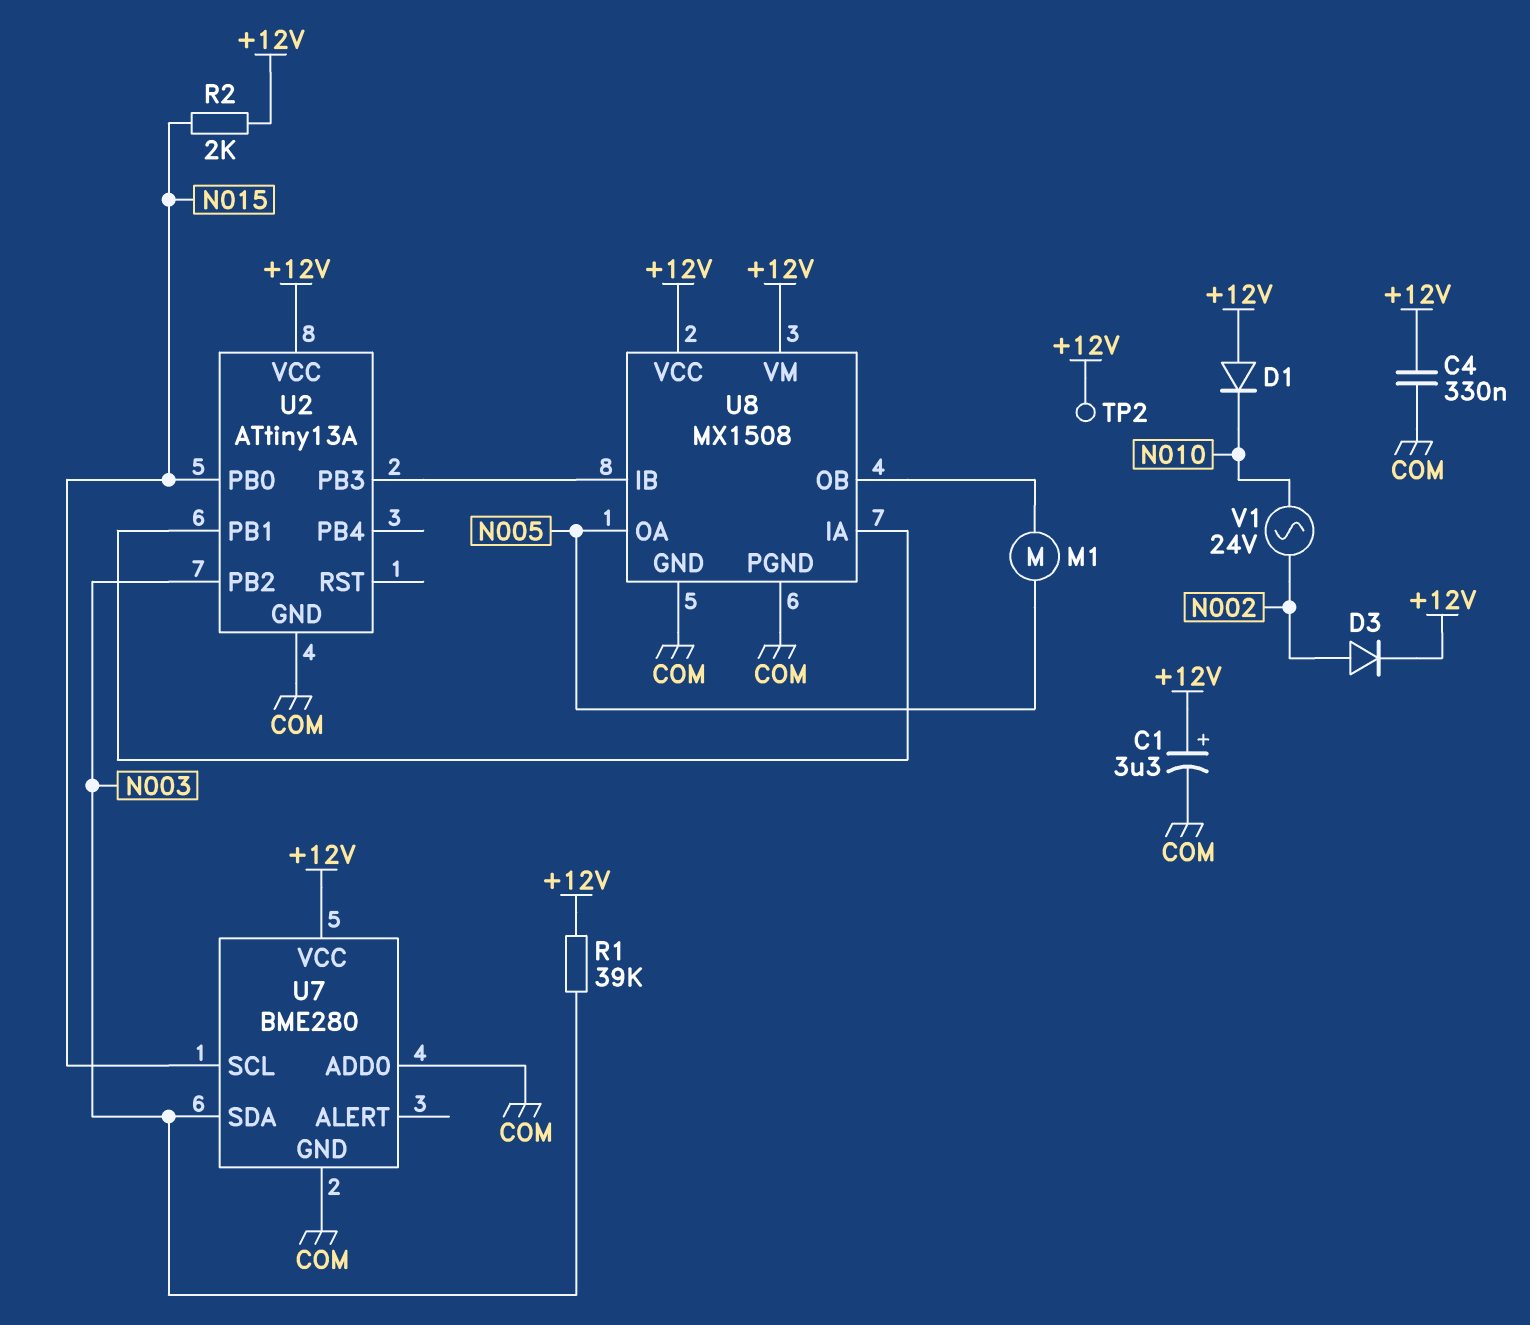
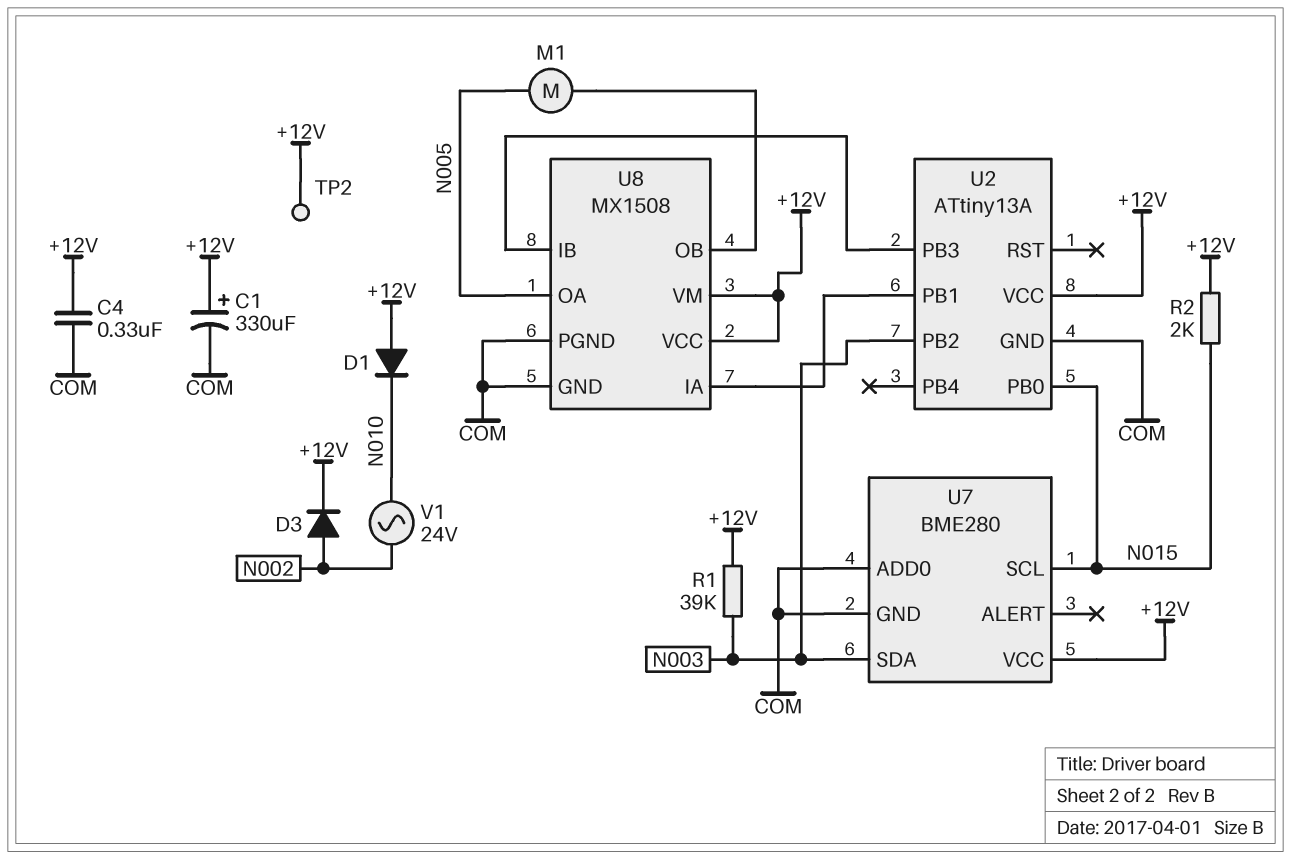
C1: 3.3uF (plus +12V, minus COM) -> 330uF (plus +12V, minus COM)

